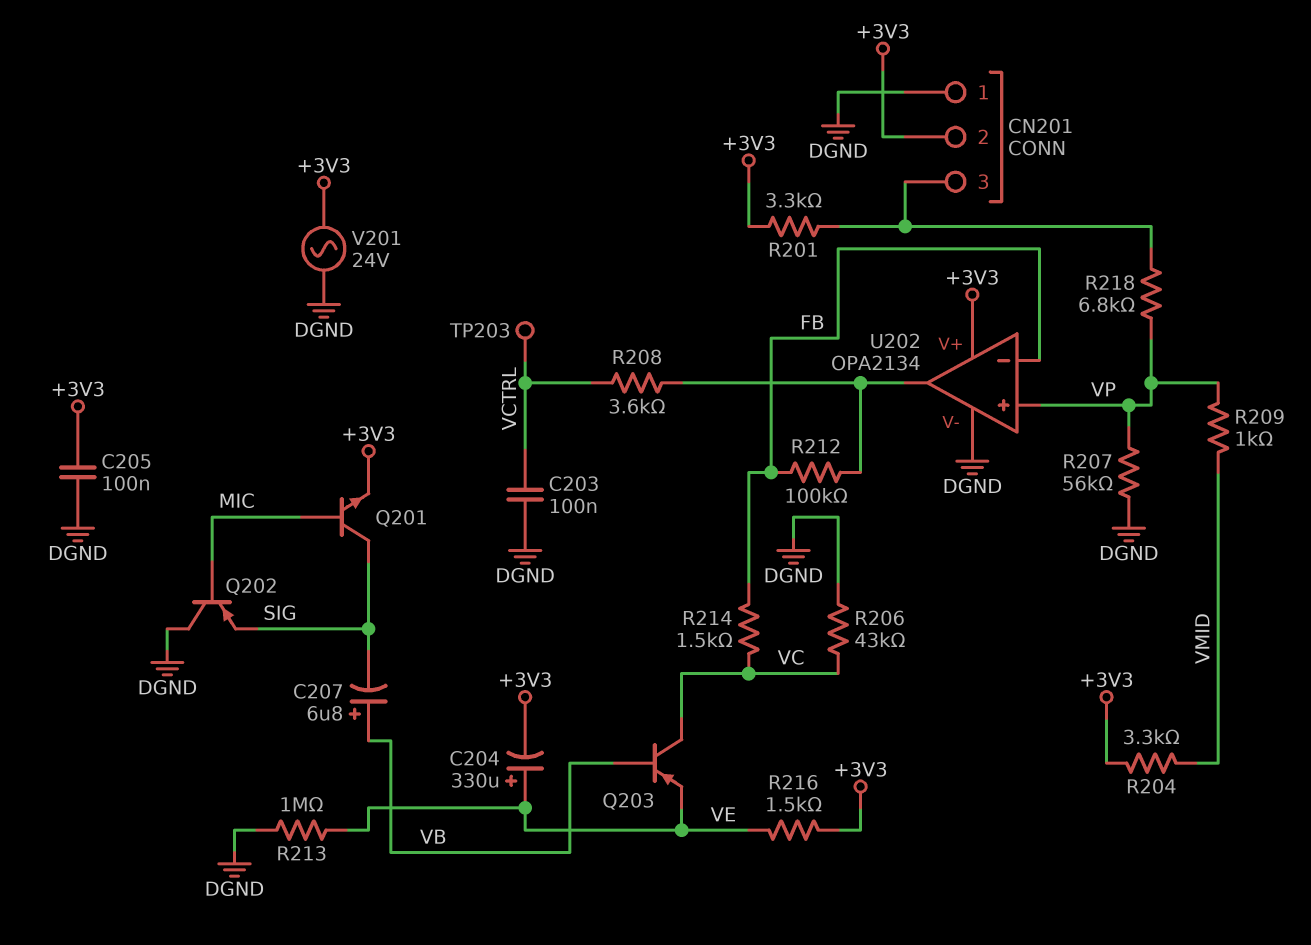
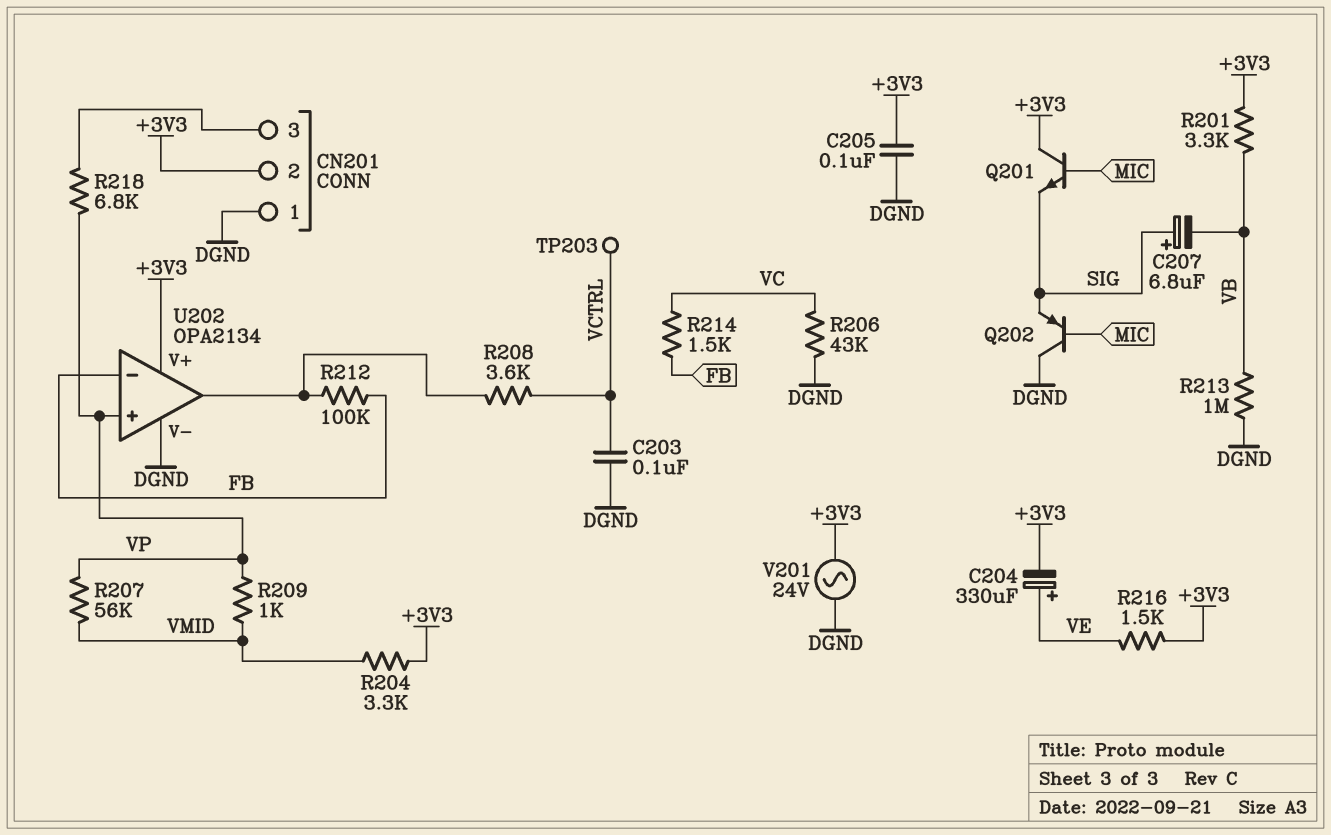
C207: 6.8uF (plus VB, minus SIG) -> 6.8uF (plus SIG, minus VB)
Q201: NPN (B MIC, C SIG, E +3V3) -> NPN (B MIC, C +3V3, E SIG)
Q203: PNP (B VB, C VC, E VE) -> none
R201: 3.3k (+3V3, CN201/3) -> 3.3k (+3V3, VB)
R207: 56k (DGND, VP) -> 56k (VMID, VP)
R213: 1M (DGND, VE) -> 1M (DGND, VB)

